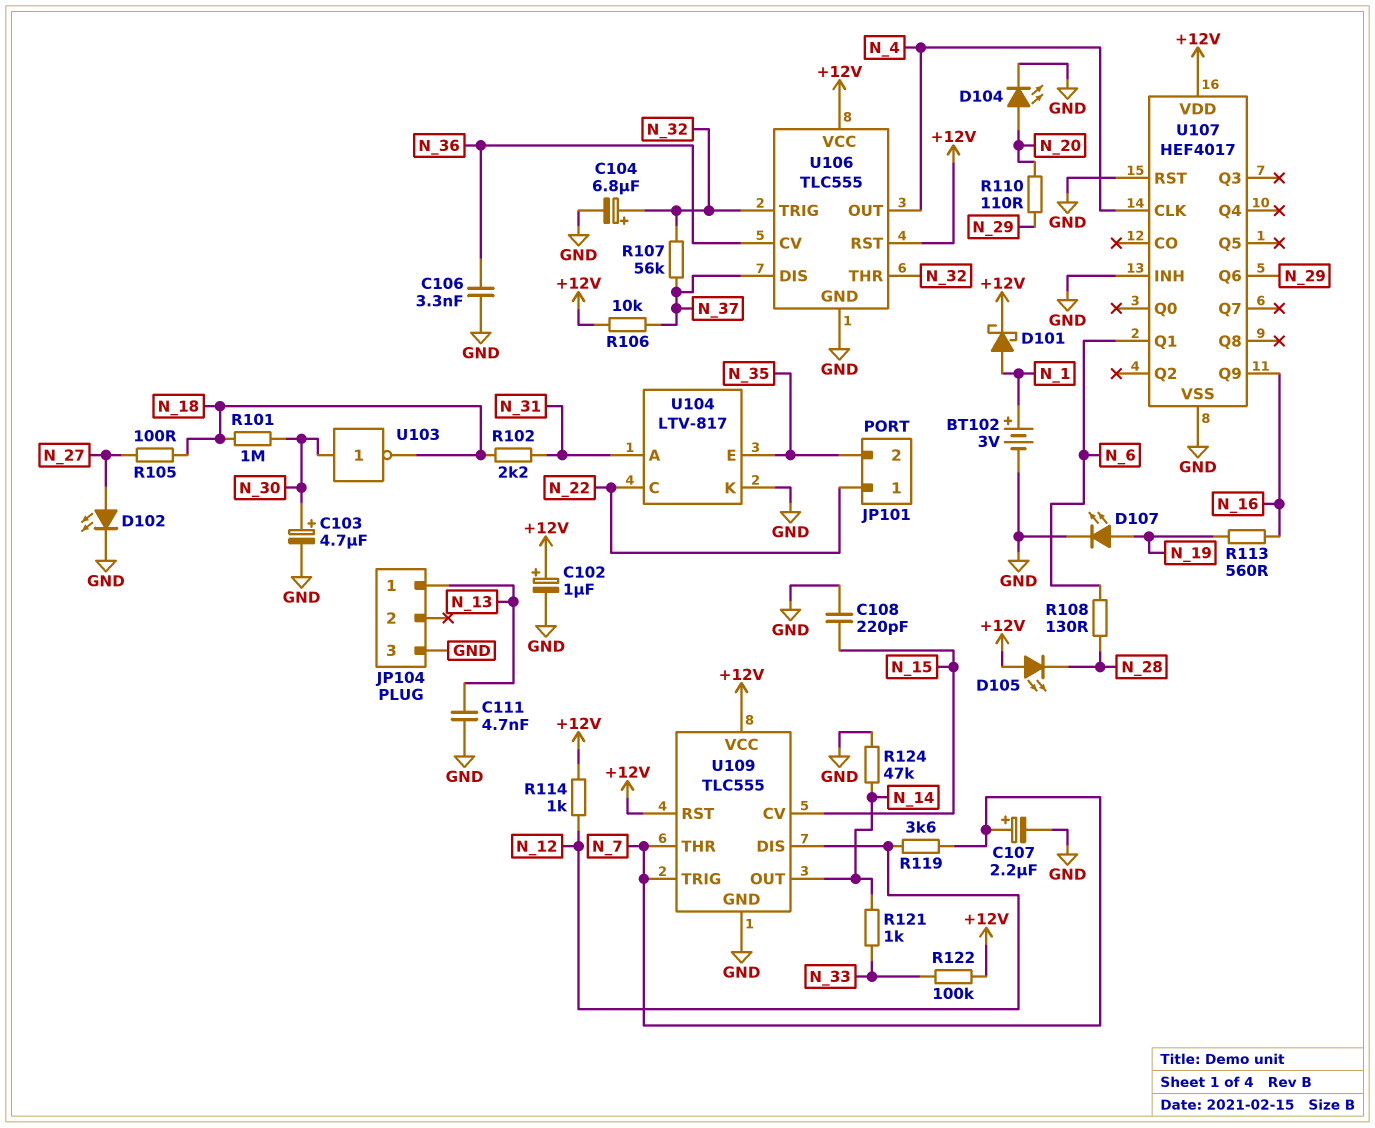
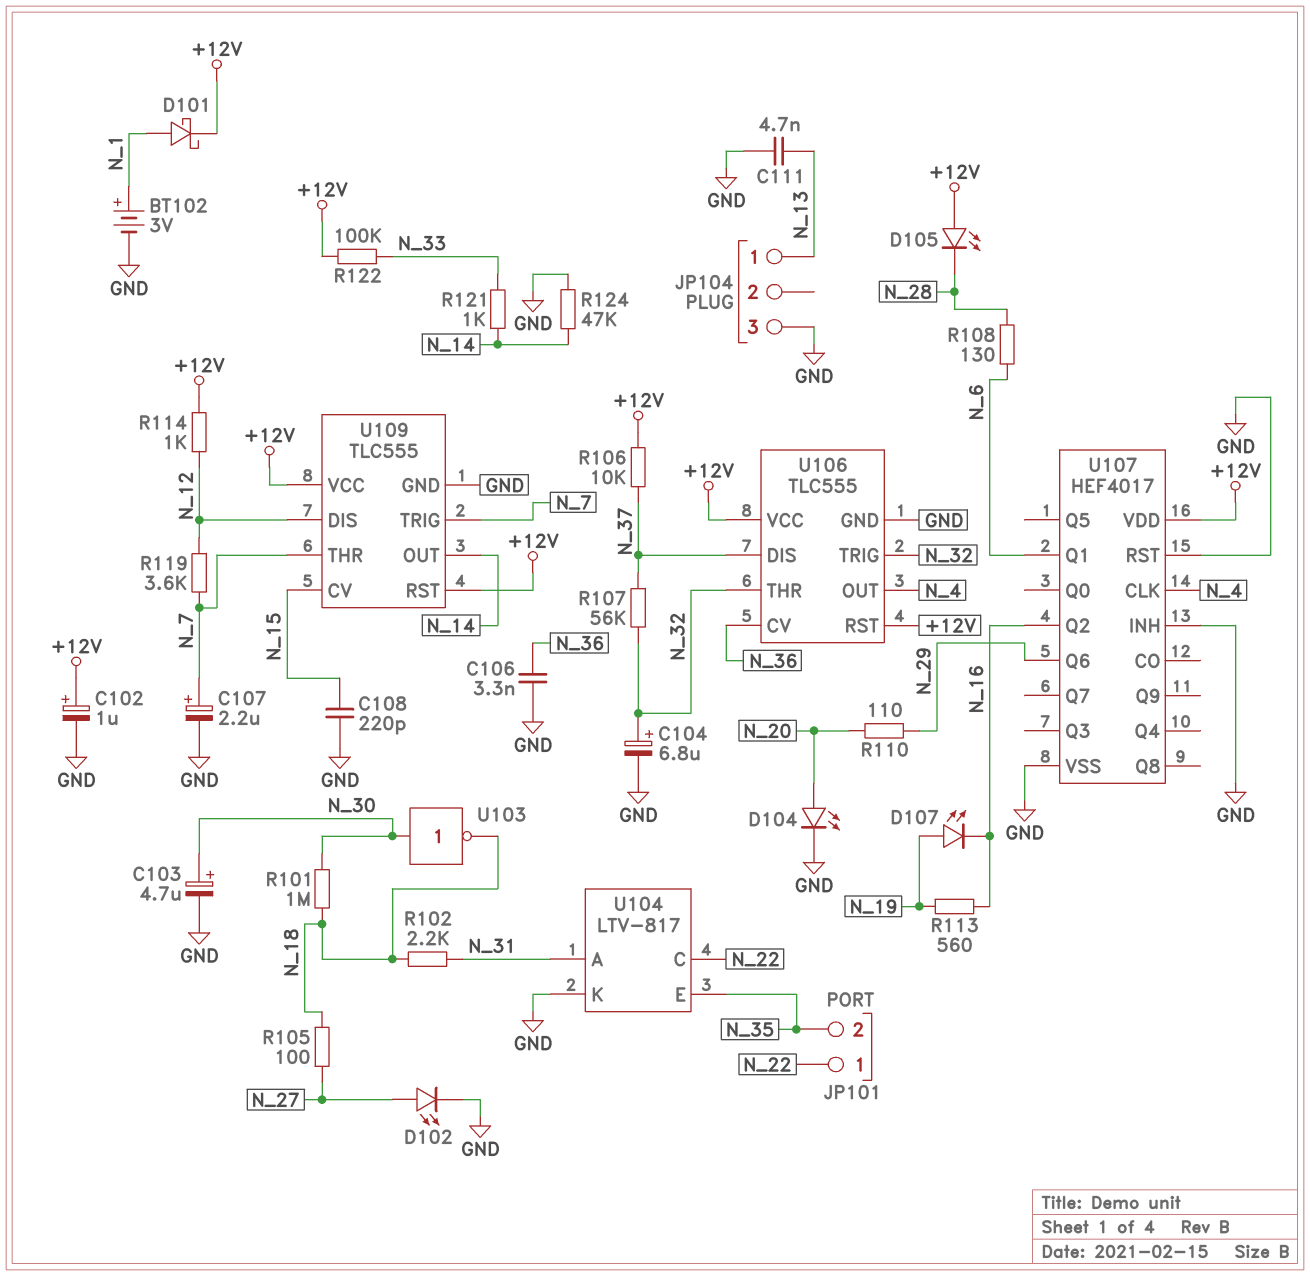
D107: LED (A N_19, K GND) -> LED (A N_19, K N_16)
U107 pin Q2: none -> N_16
U107 pin Q9: N_16 -> none

